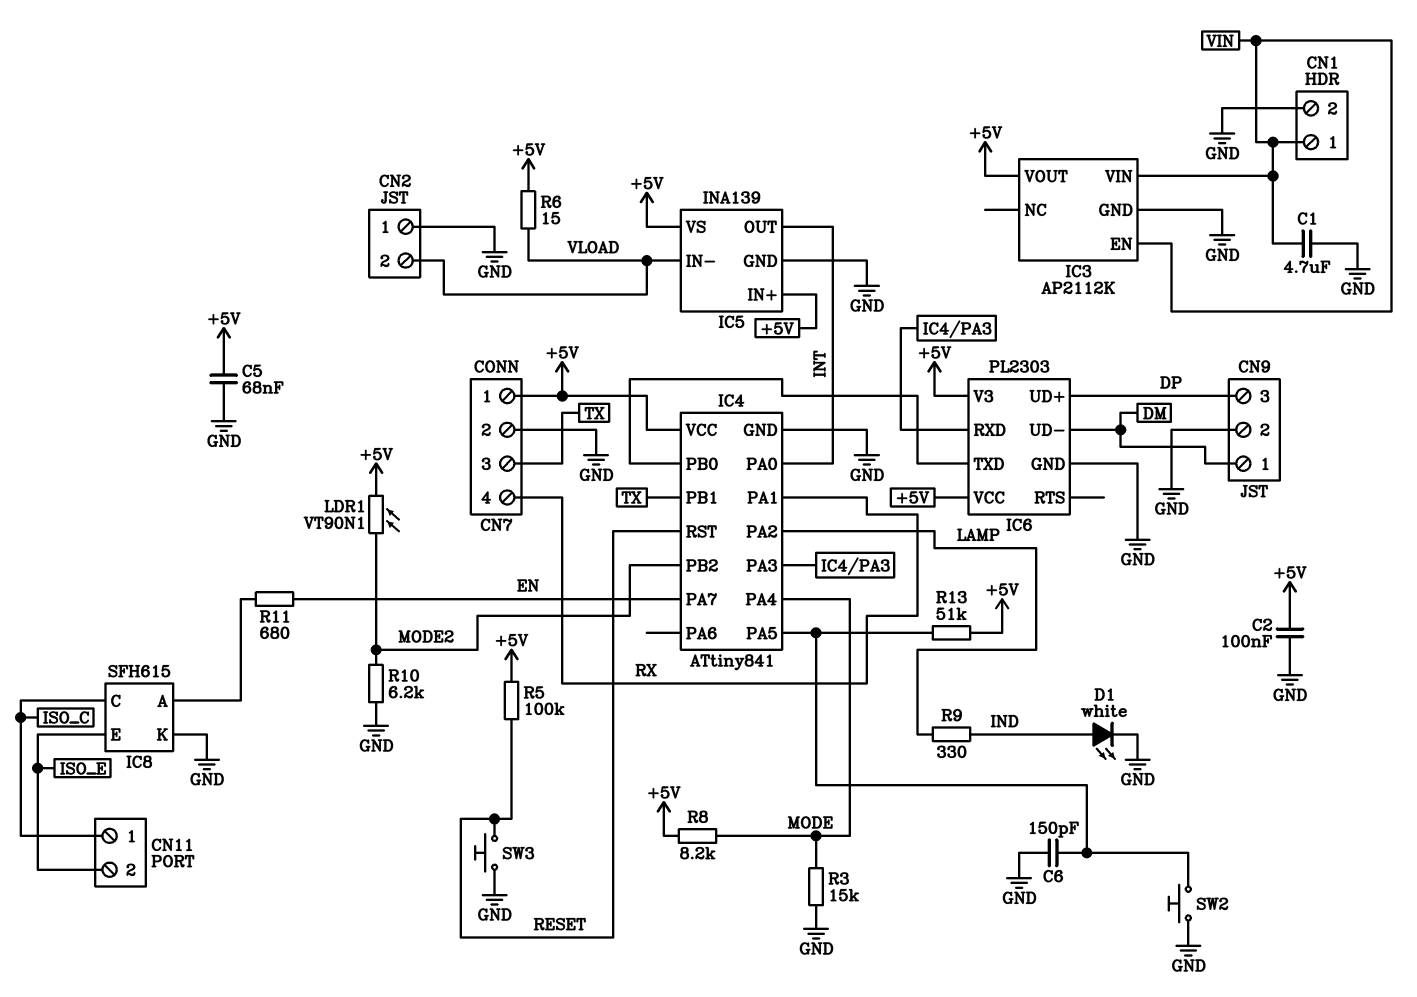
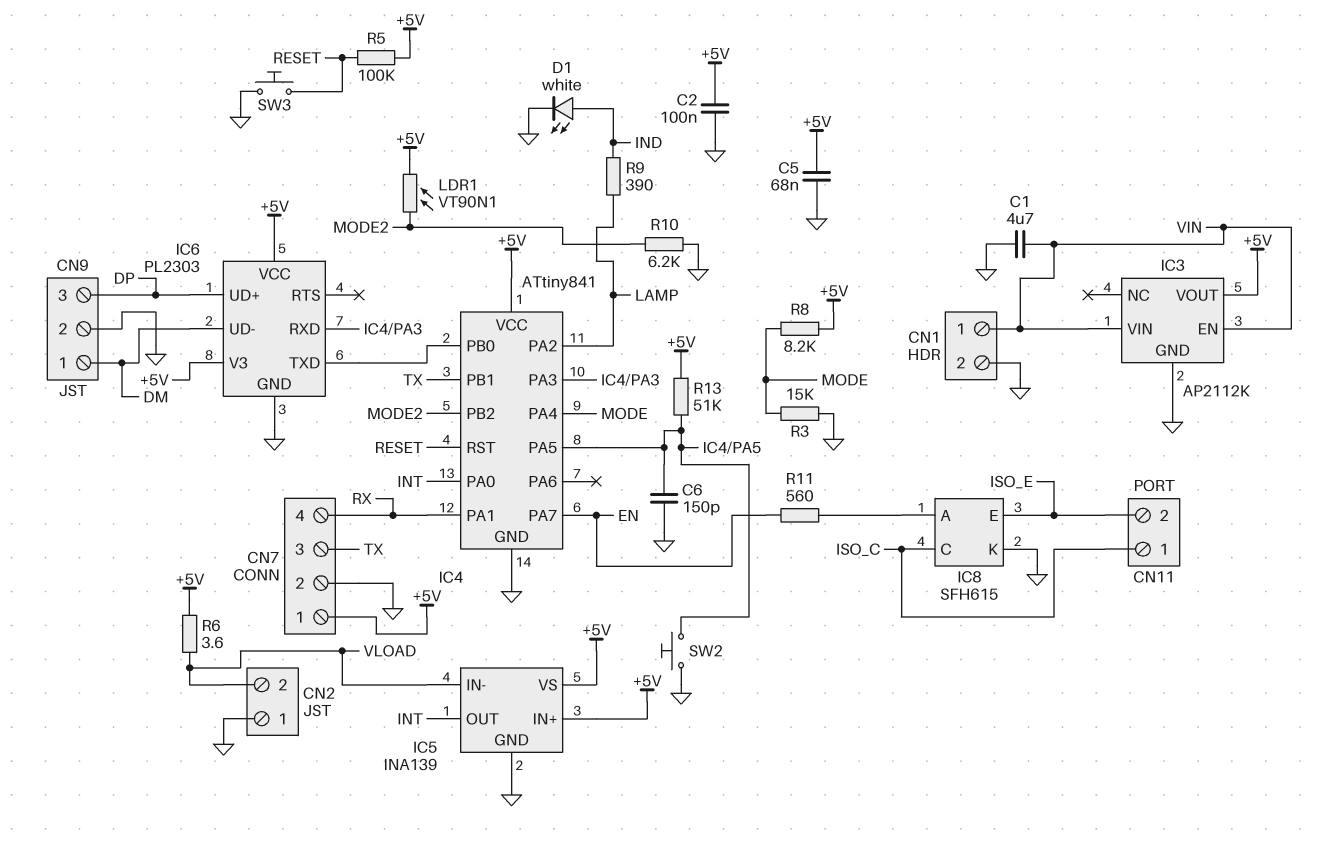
R6: 15 (+5V, VLOAD) -> 3.6 (+5V, VLOAD)
R9: 330 (IND, LAMP) -> 390 (IND, LAMP)
R11: 680 (EN, IC8/A) -> 560 (EN, IC8/A)

